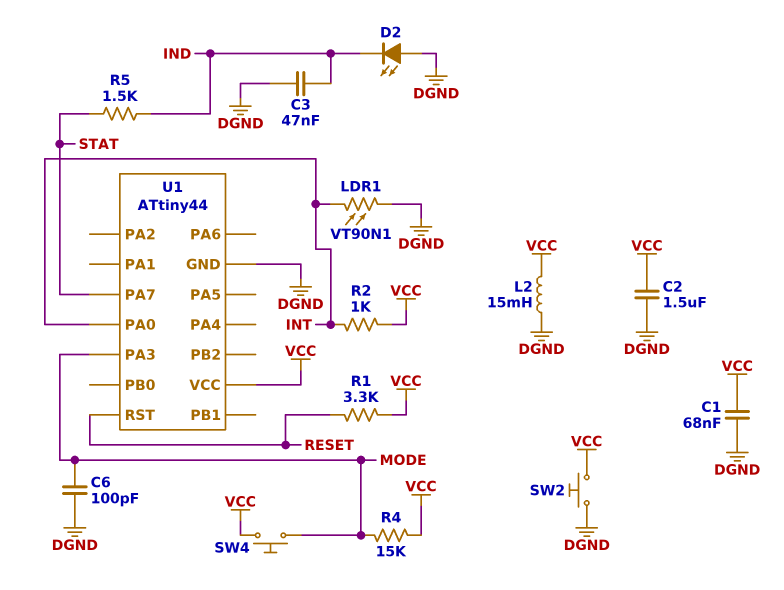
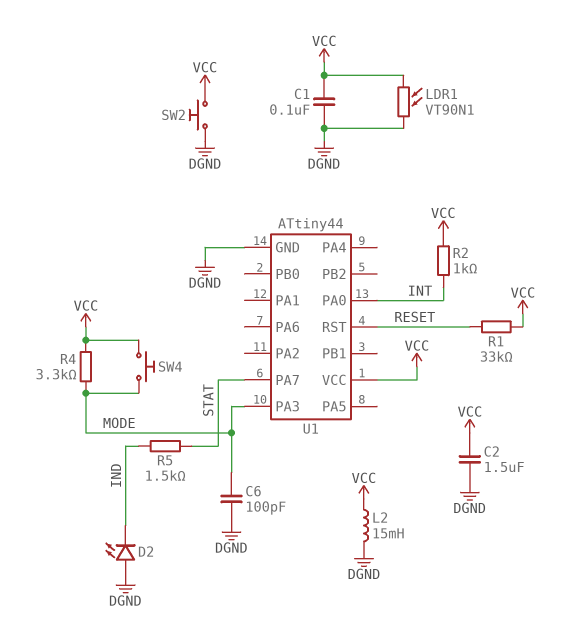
C1: 68nF (DGND, VCC) -> 100nF (DGND, VCC)
C3: 47nF (DGND, IND) -> none
LDR1: VT90N1 (DGND, INT) -> VT90N1 (DGND, VCC)
R1: 3.3k (RESET, VCC) -> 33k (RESET, VCC)
R4: 15k (MODE, VCC) -> 3.3k (MODE, VCC)

